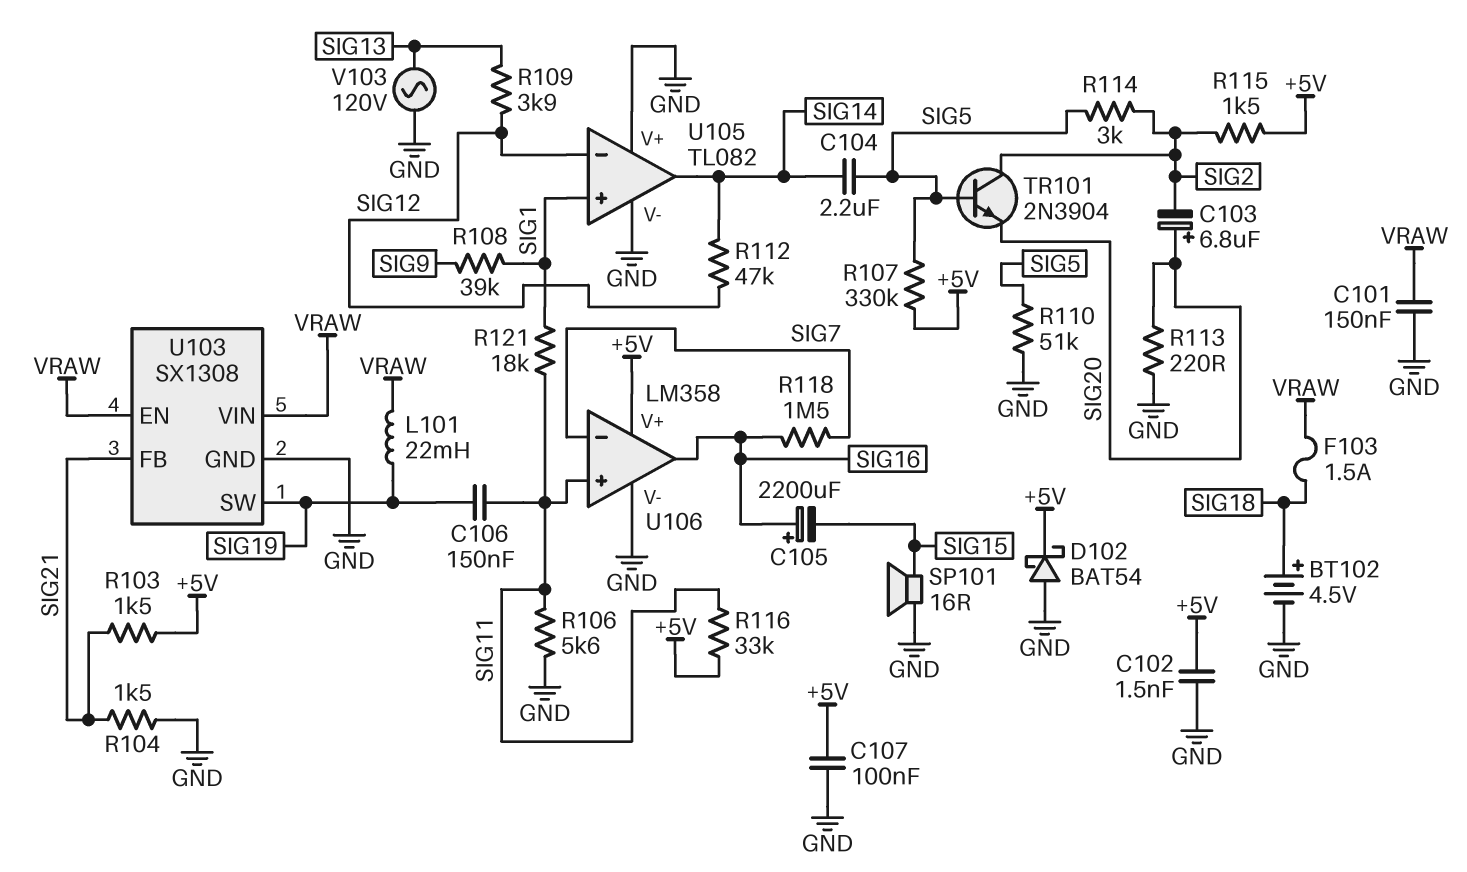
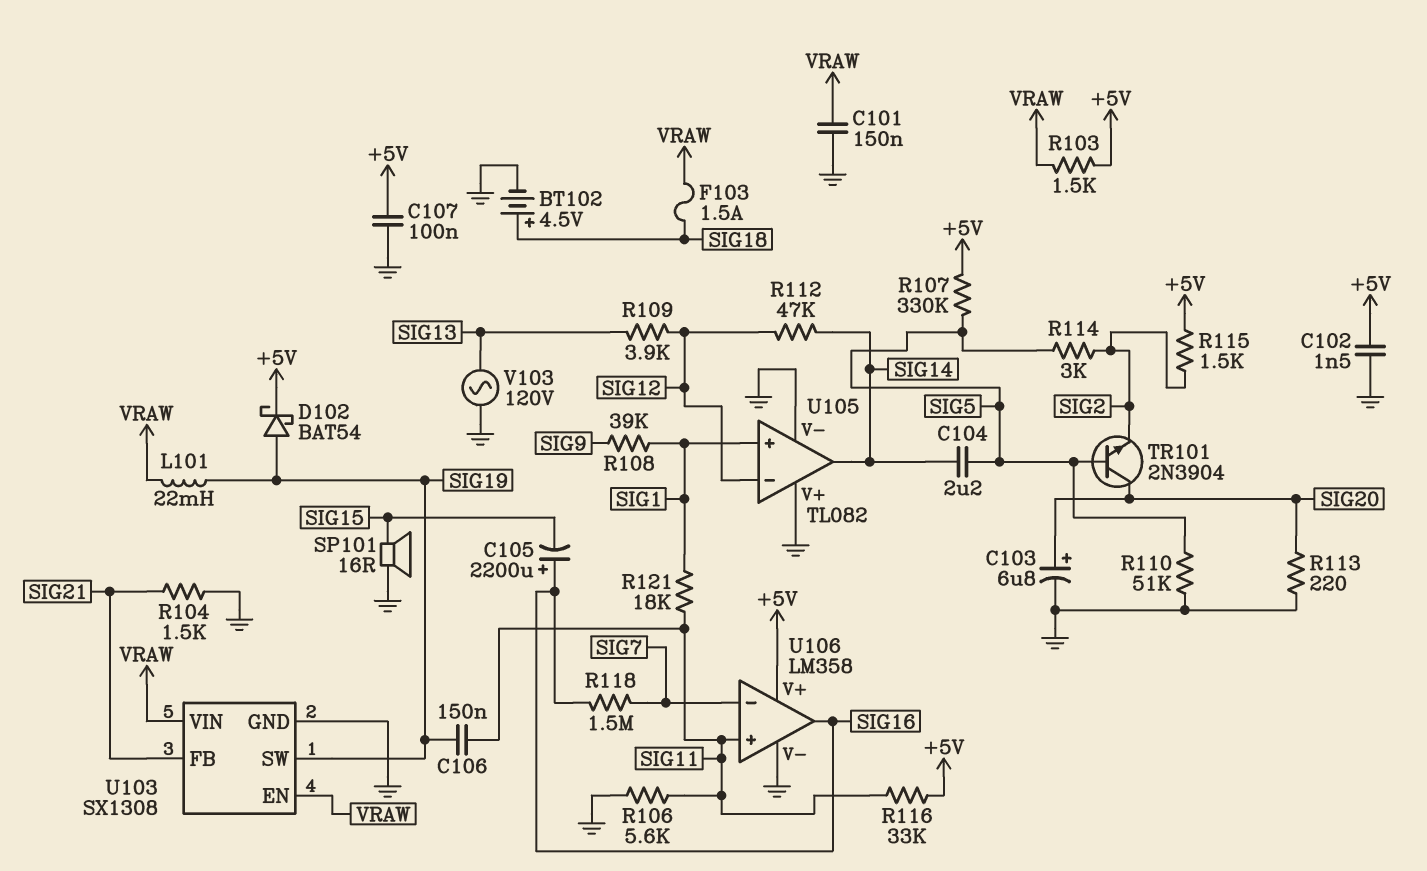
C103: 6.8uF (plus SIG20, minus SIG2) -> 6.8uF (plus SIG20, minus GND)
D102: schottky BAT54 (A GND, K +5V) -> schottky BAT54 (A SIG19, K +5V)
R103: 1.5k (+5V, SIG21) -> 1.5k (+5V, VRAW)
TR101: NPN 2N3904 (B SIG5, C SIG2, E SIG20) -> NPN 2N3904 (B SIG5, C SIG20, E SIG2)

